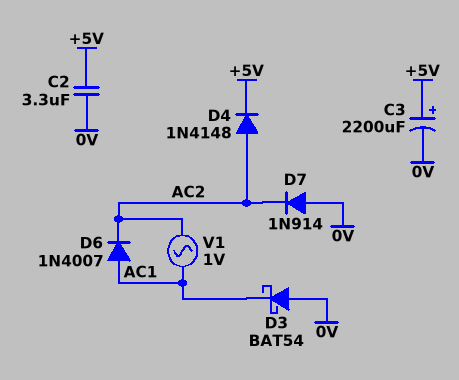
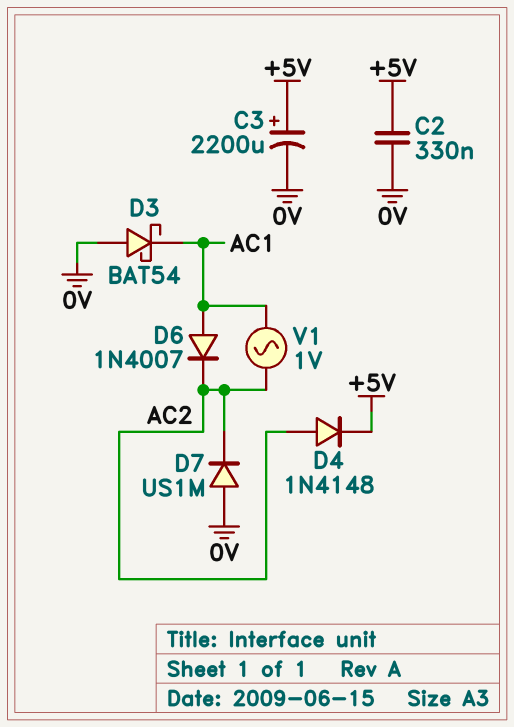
C2: 3.3uF (+5V, 0V) -> 330nF (+5V, 0V)
D7: diode 1N914 (A 0V, K AC2) -> diode US1M (A 0V, K AC2)

